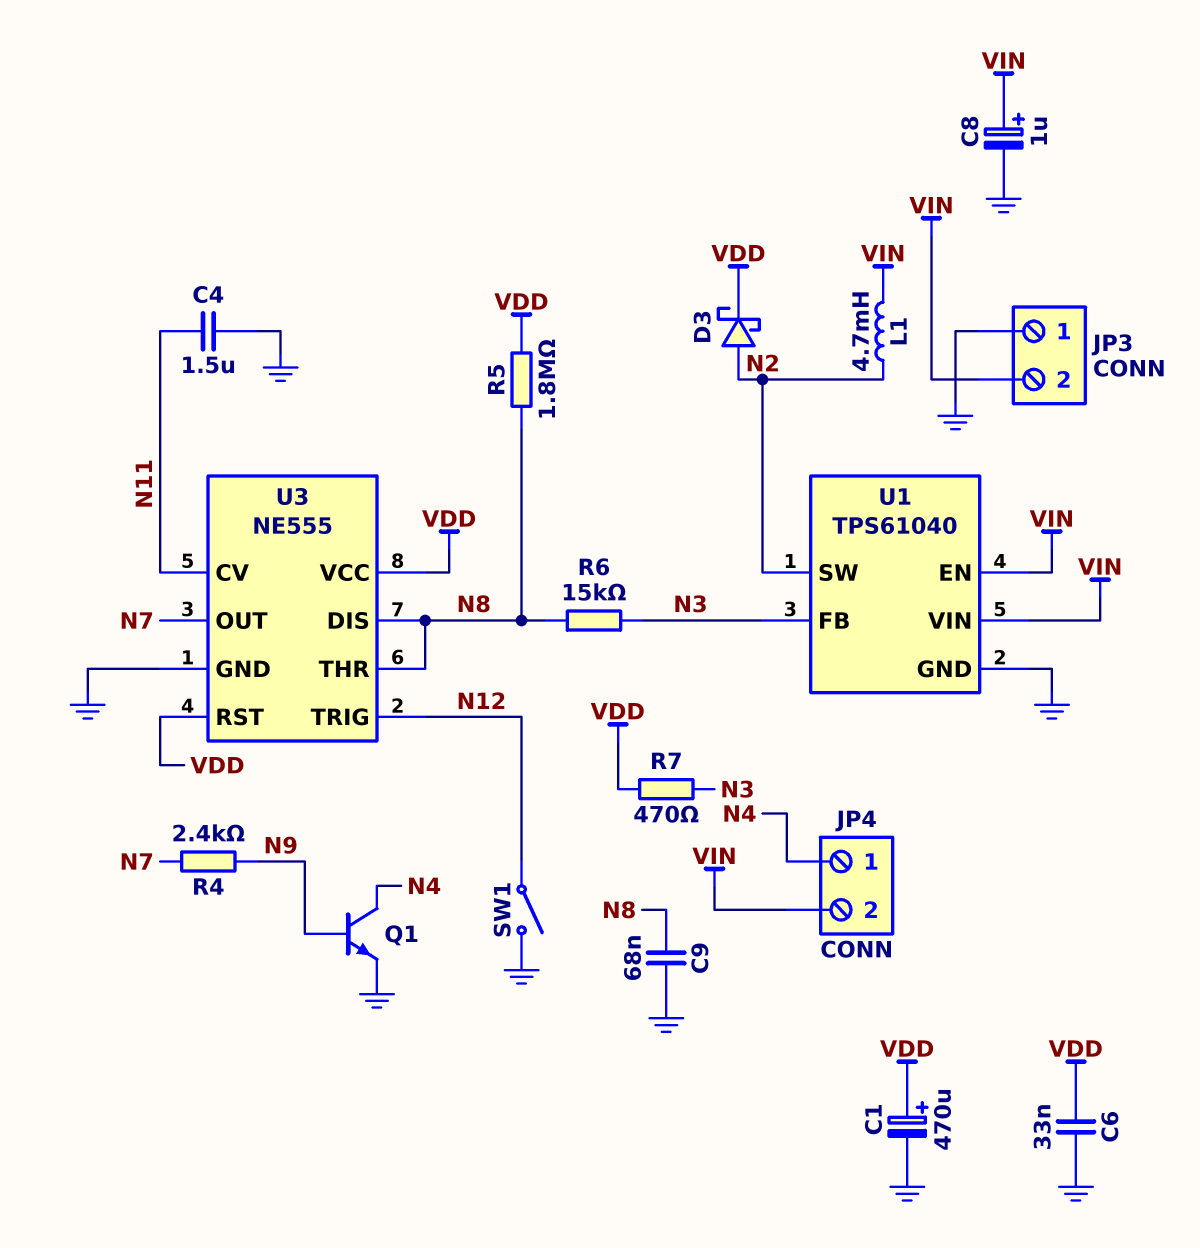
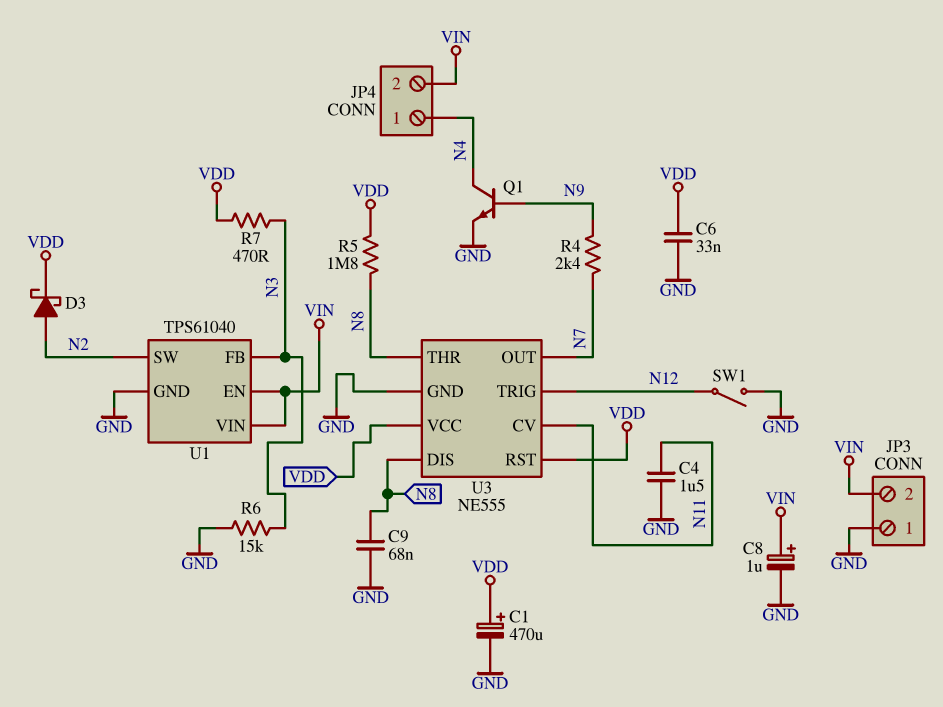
L1: 4.7mH (N2, VIN) -> none
R6: 15k (N3, N8) -> 15k (GND, N3)

